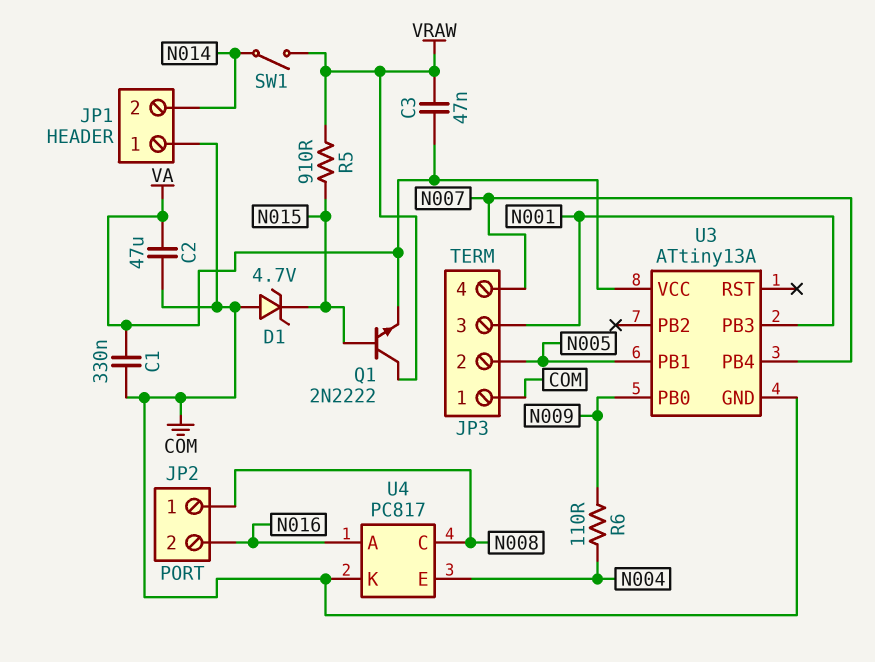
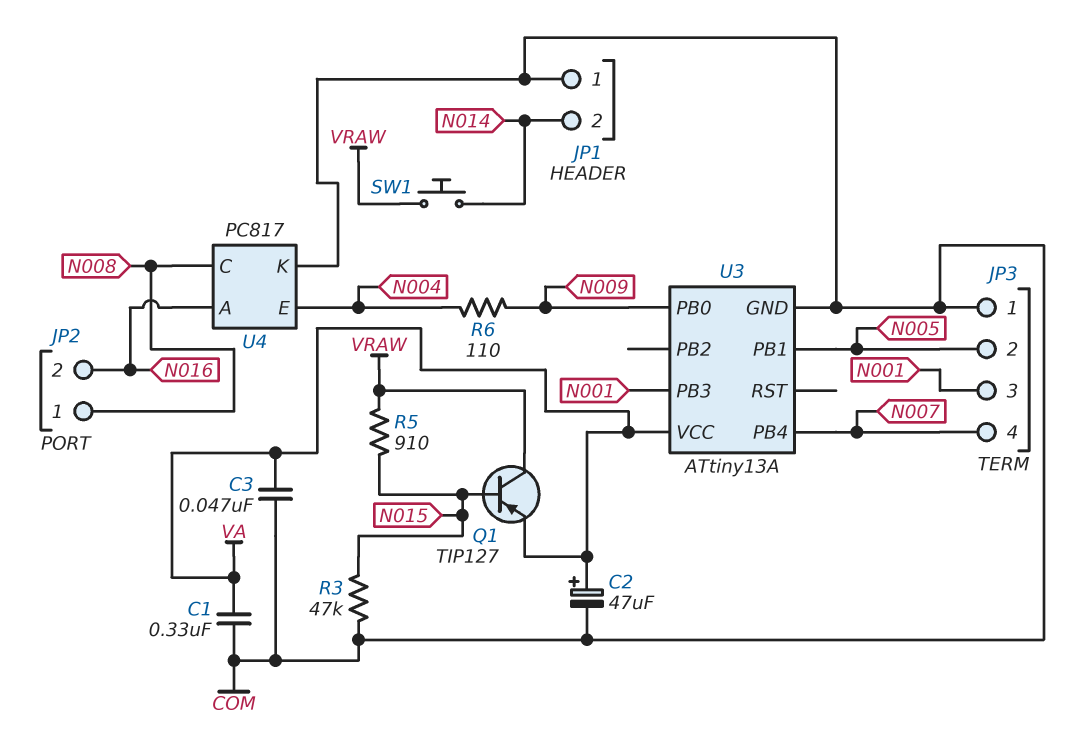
C2: 47uF (COM, VA) -> 47uF (plus VA, minus COM)
C3: 47nF (VA, VRAW) -> 47nF (COM, VA)
D1: zener 4.7V (A COM, K N015) -> none
Q1: NPN 2N2222 (B N015, C VRAW, E VA) -> PNP TIP127 (B N015, C VRAW, E VA)
R3: none -> 47k (COM, N015)
SW1: switch (N014, VRAW) -> button (N014, VRAW)

